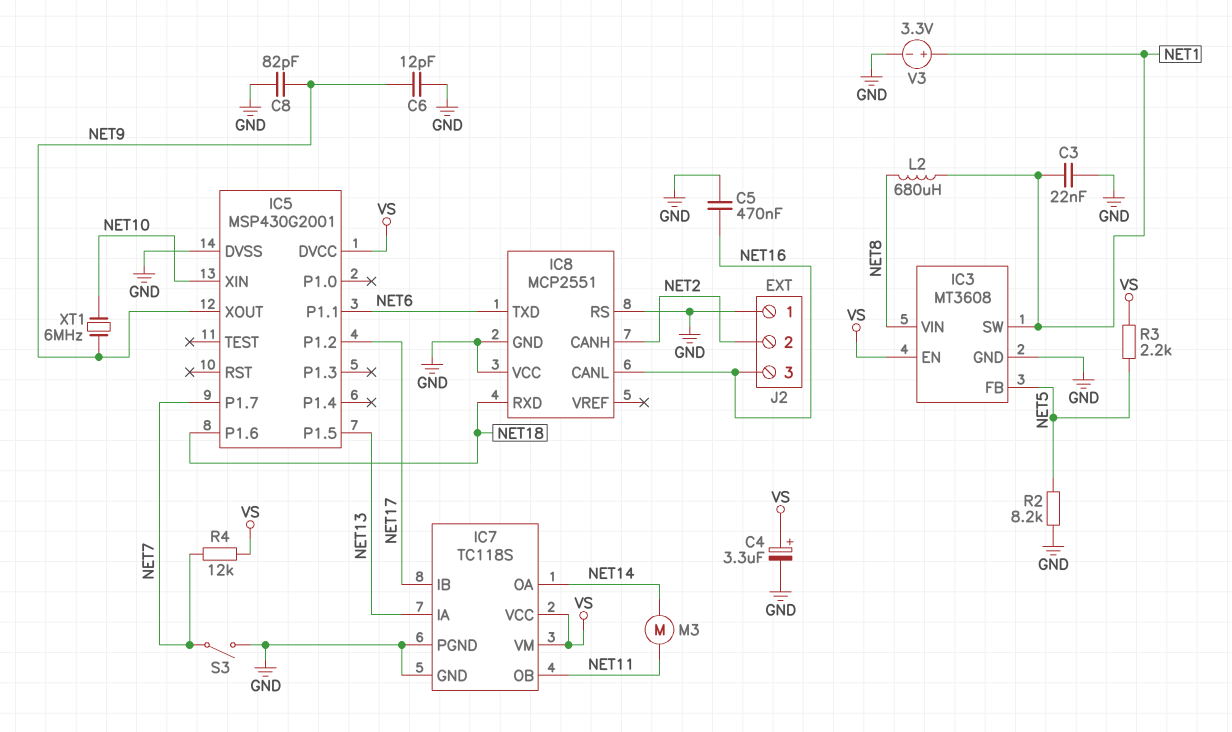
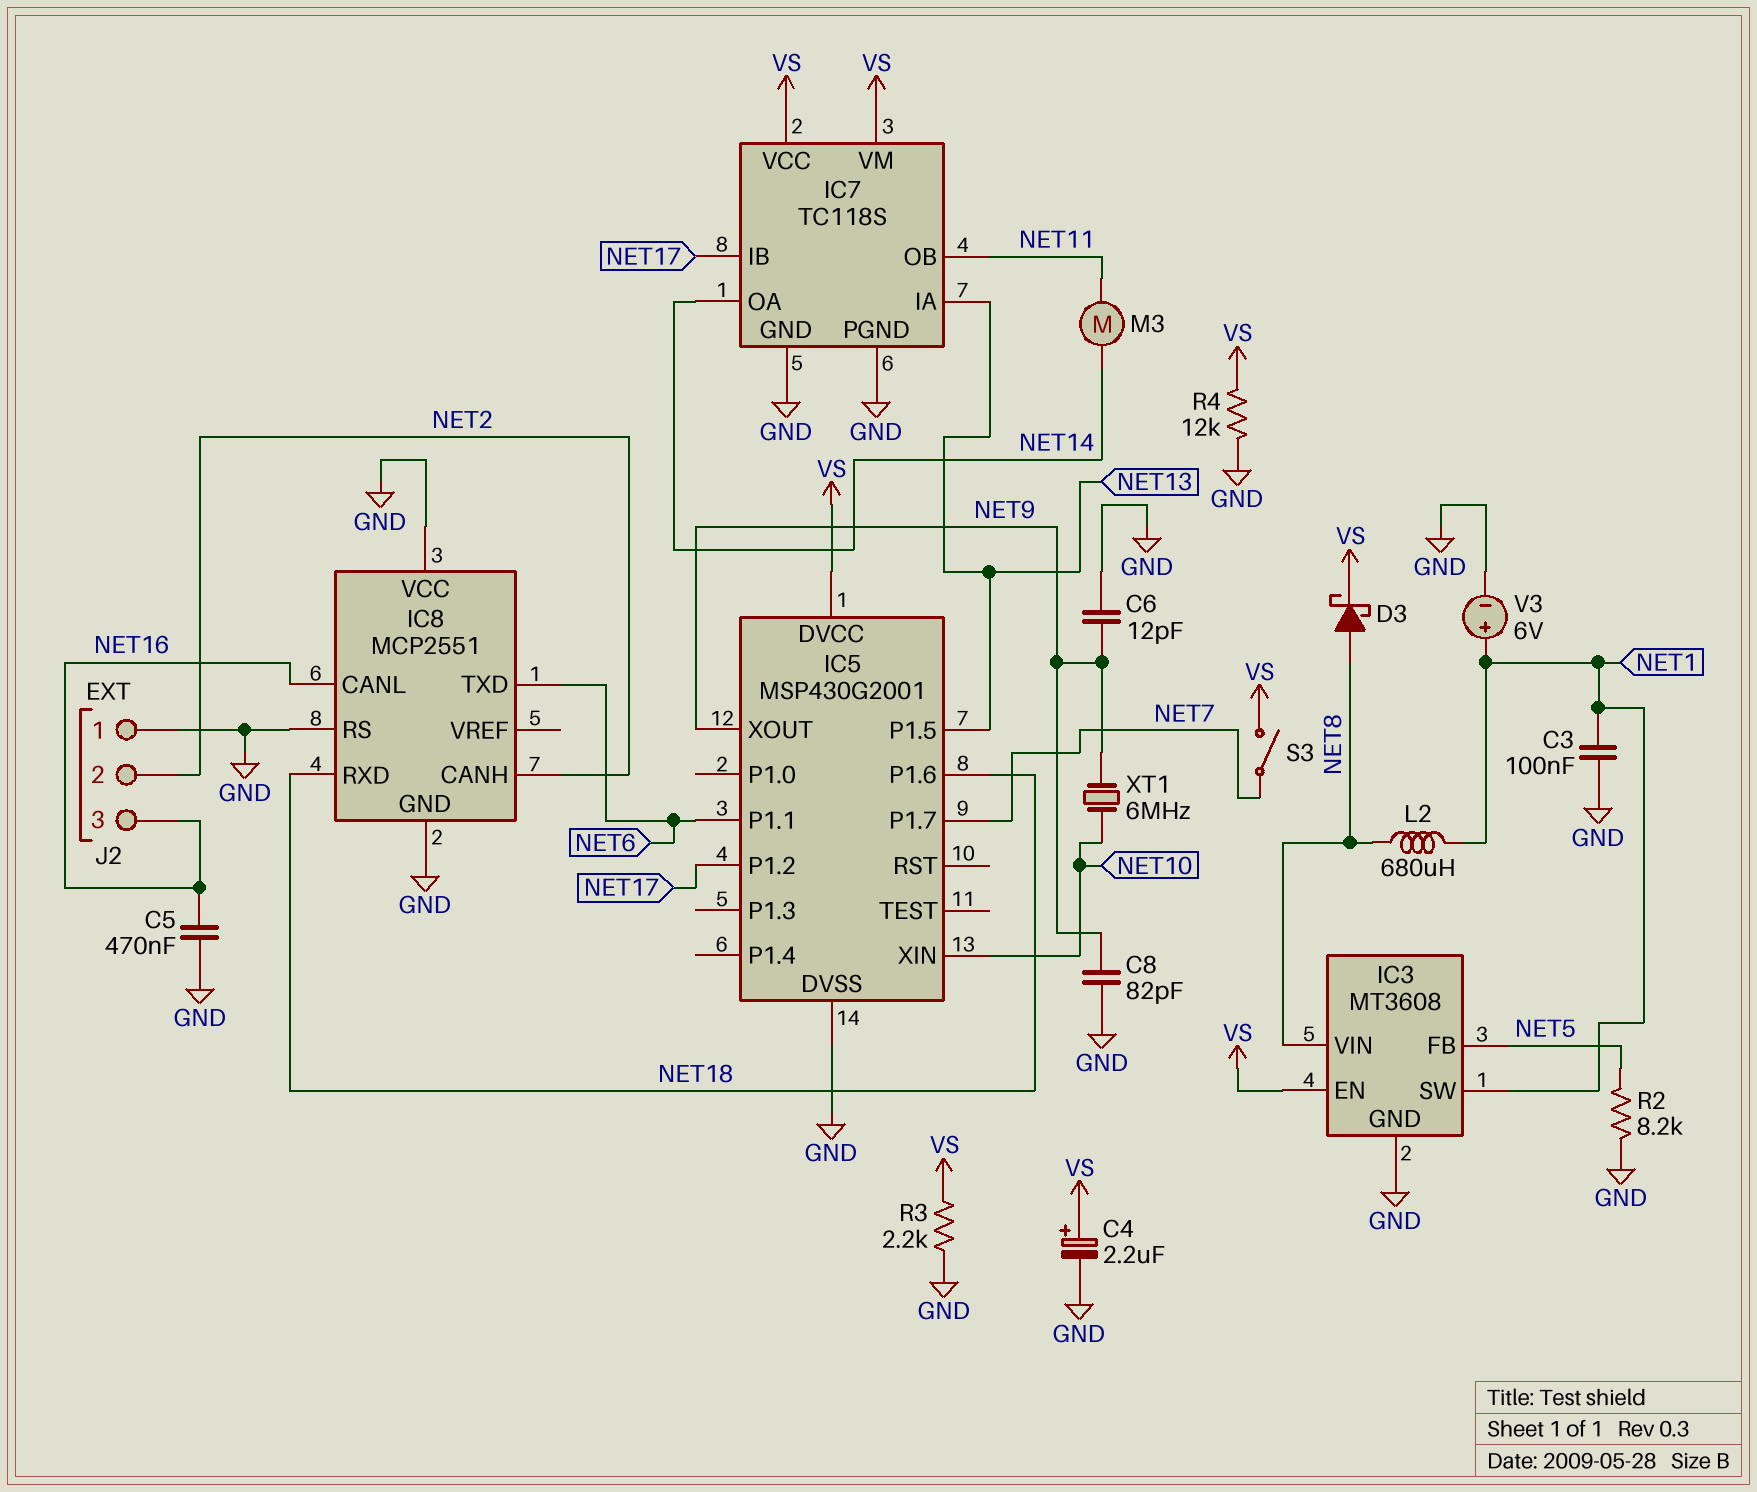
C3: 22nF (GND, NET1) -> 100nF (GND, NET1)
C4: 3.3uF (plus VS, minus GND) -> 2.2uF (plus VS, minus GND)
D3: none -> schottky (A NET8, K VS)
R3: 2.2k (NET5, VS) -> 2.2k (GND, VS)
R4: 12k (NET7, VS) -> 12k (GND, VS)
S3: switch (GND, NET7) -> switch (NET7, VS)
V3: 3.3V (plus NET1, minus GND) -> 6V (plus NET1, minus GND)

